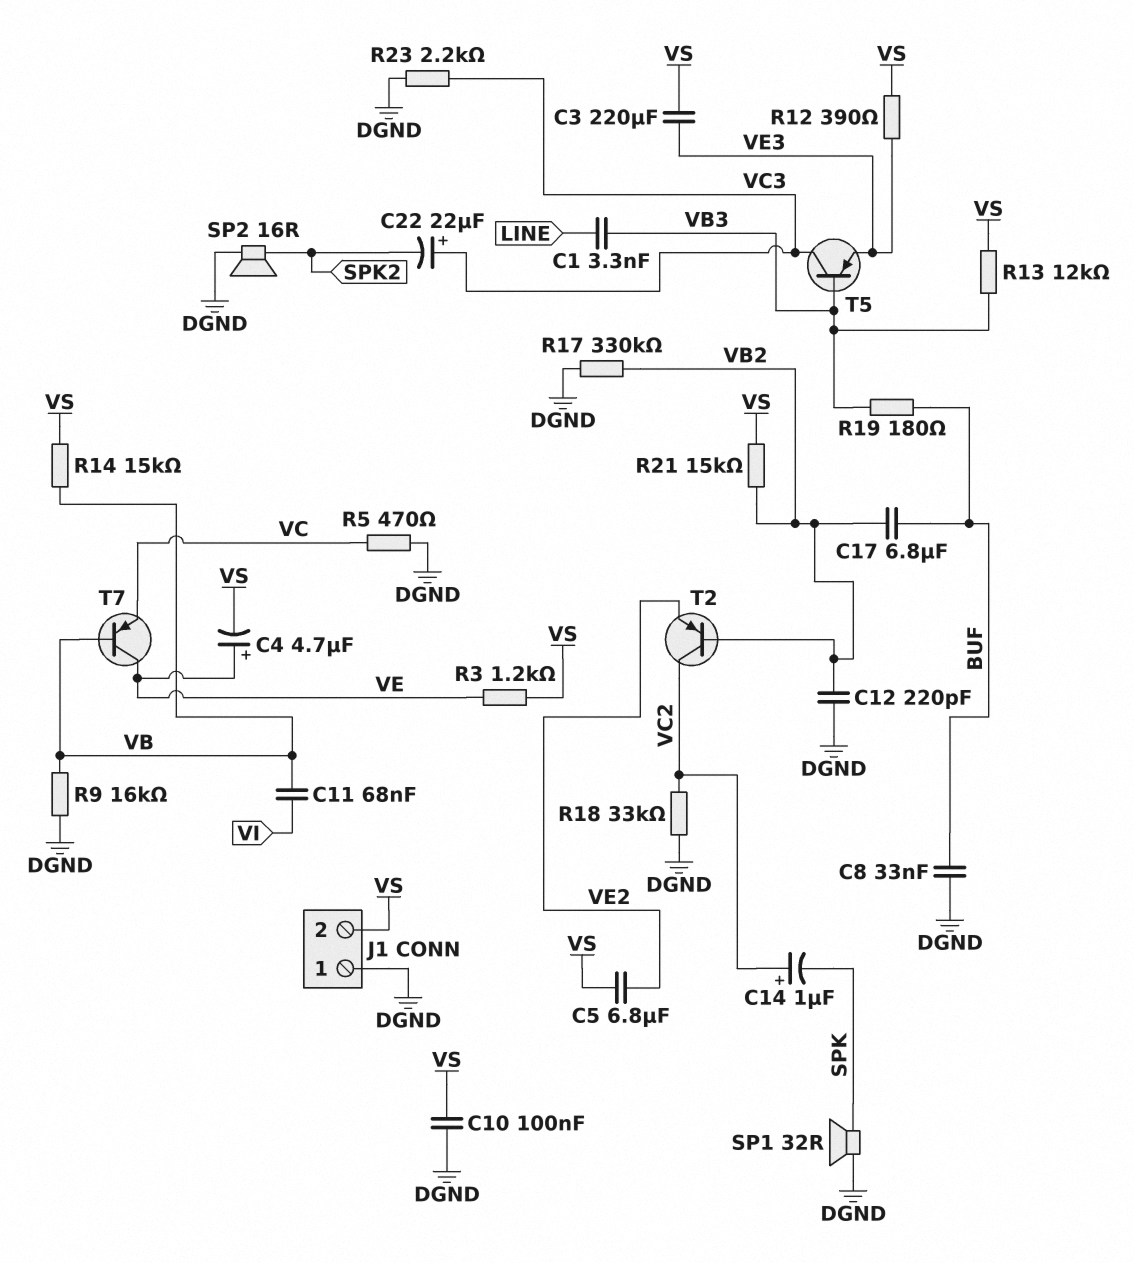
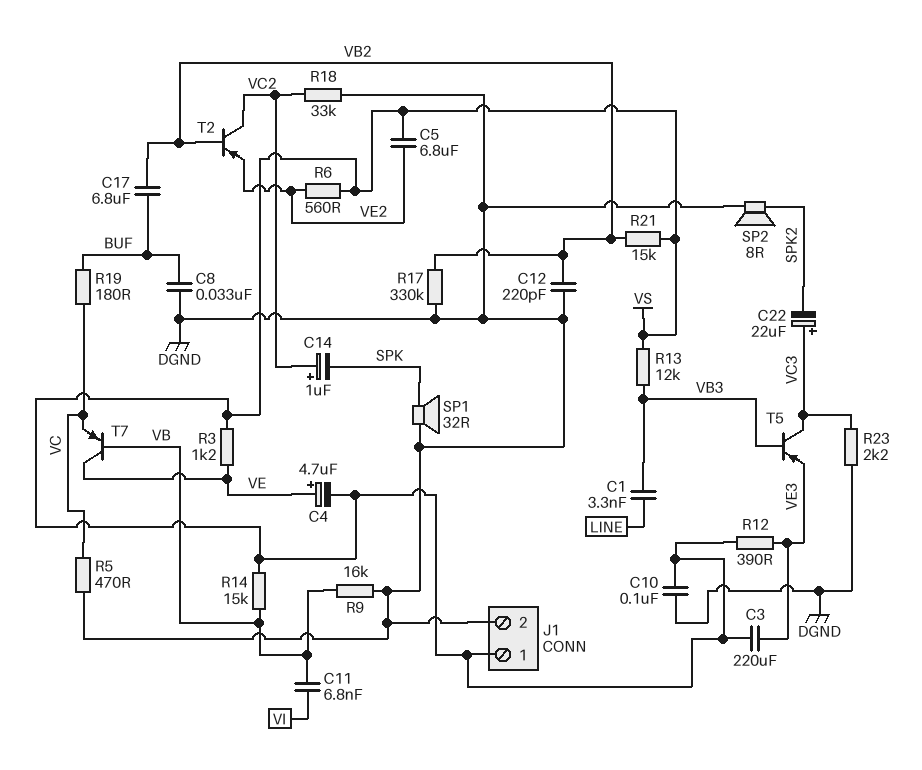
C11: 68nF (VB, VI) -> 6.8nF (VB, VI)
J1 pin 1: DGND -> VS
J1 pin 2: VS -> DGND
R6: none -> 560 (VE2, VS)
R19: 180 (BUF, VB3) -> 180 (BUF, VC)
SP2: speaker 16R (DGND, SPK2) -> speaker 8R (DGND, SPK2)

